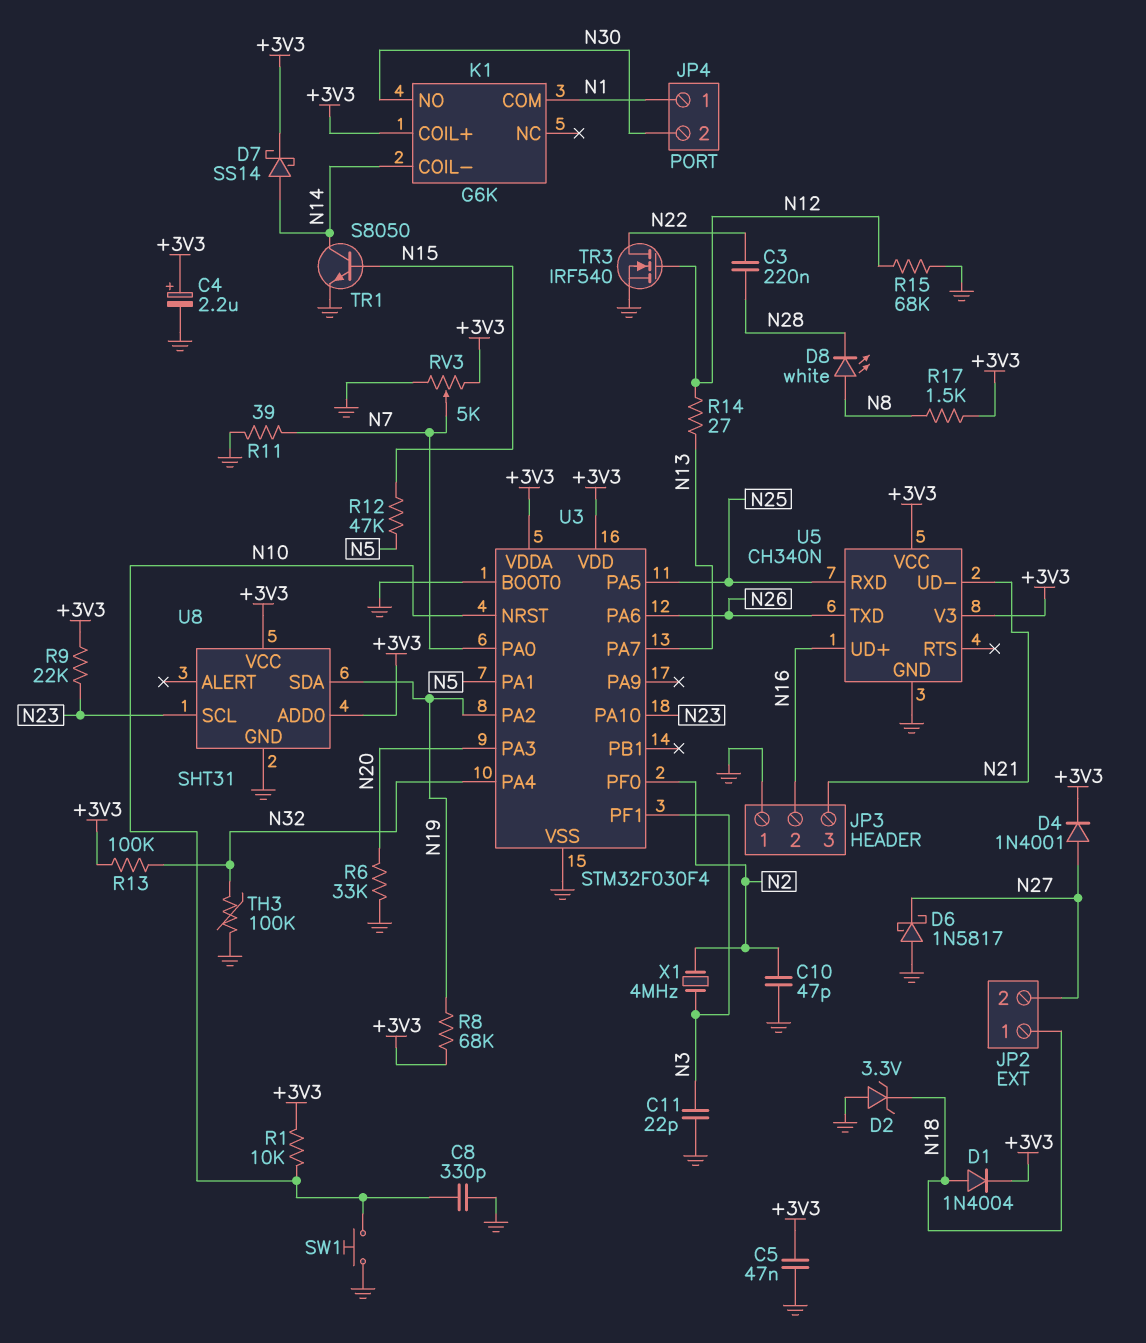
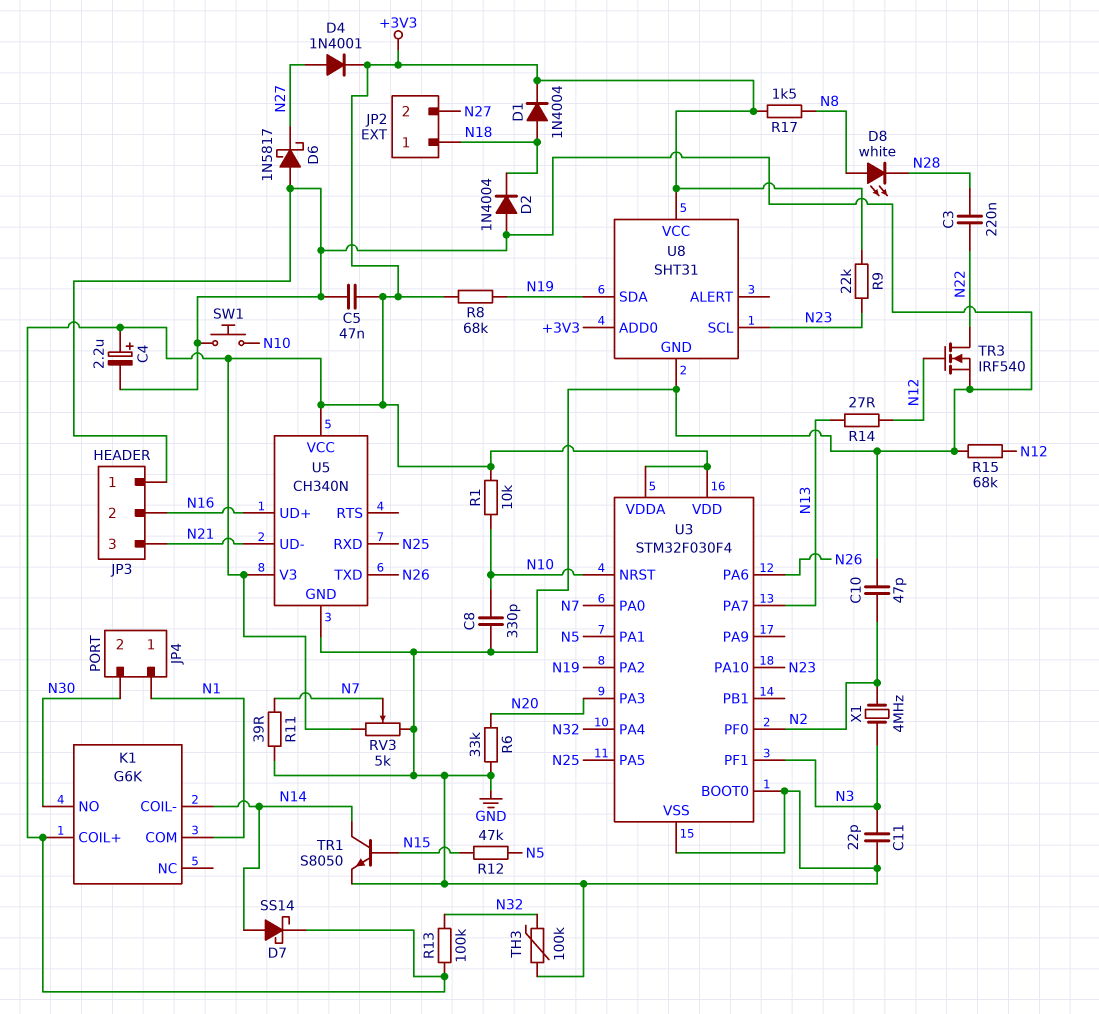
D2: zener 3.3V (A GND, K N18) -> diode 1N4004 (A GND, K N18)

